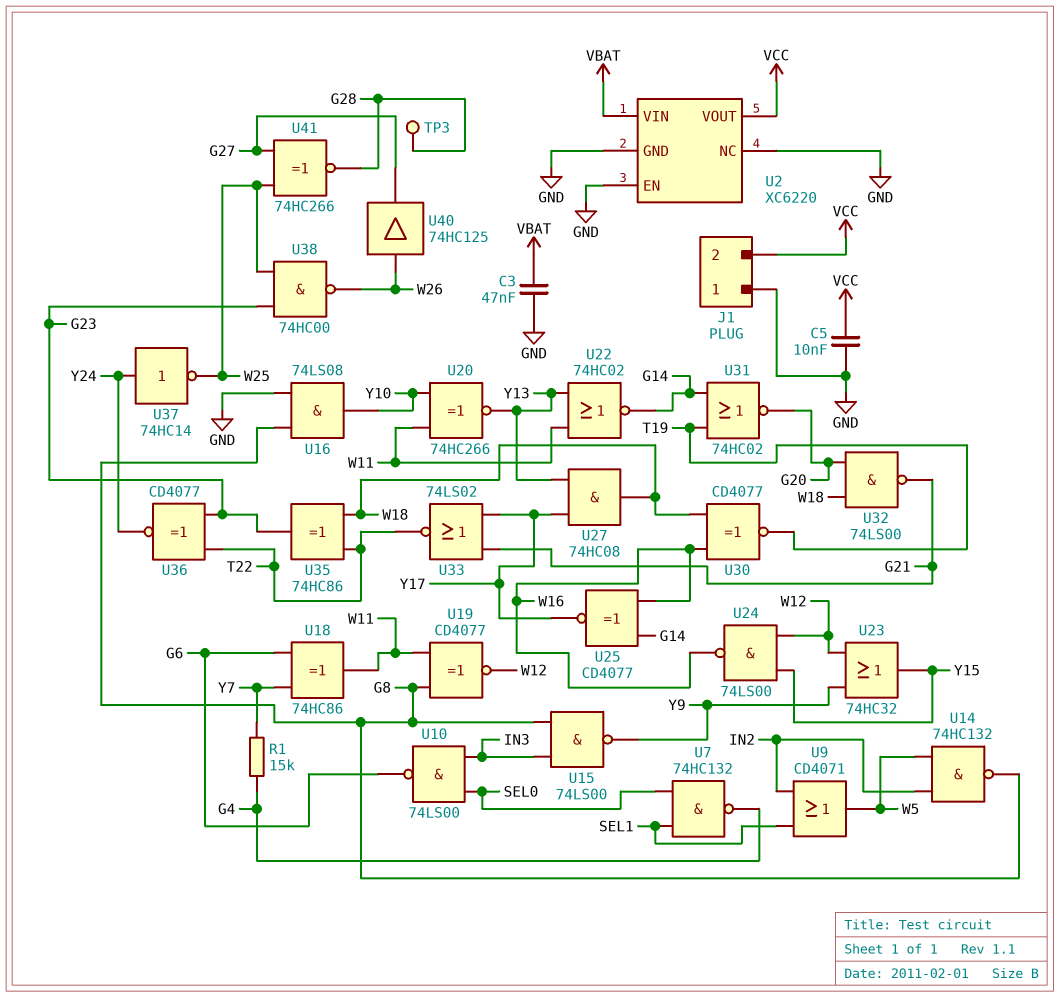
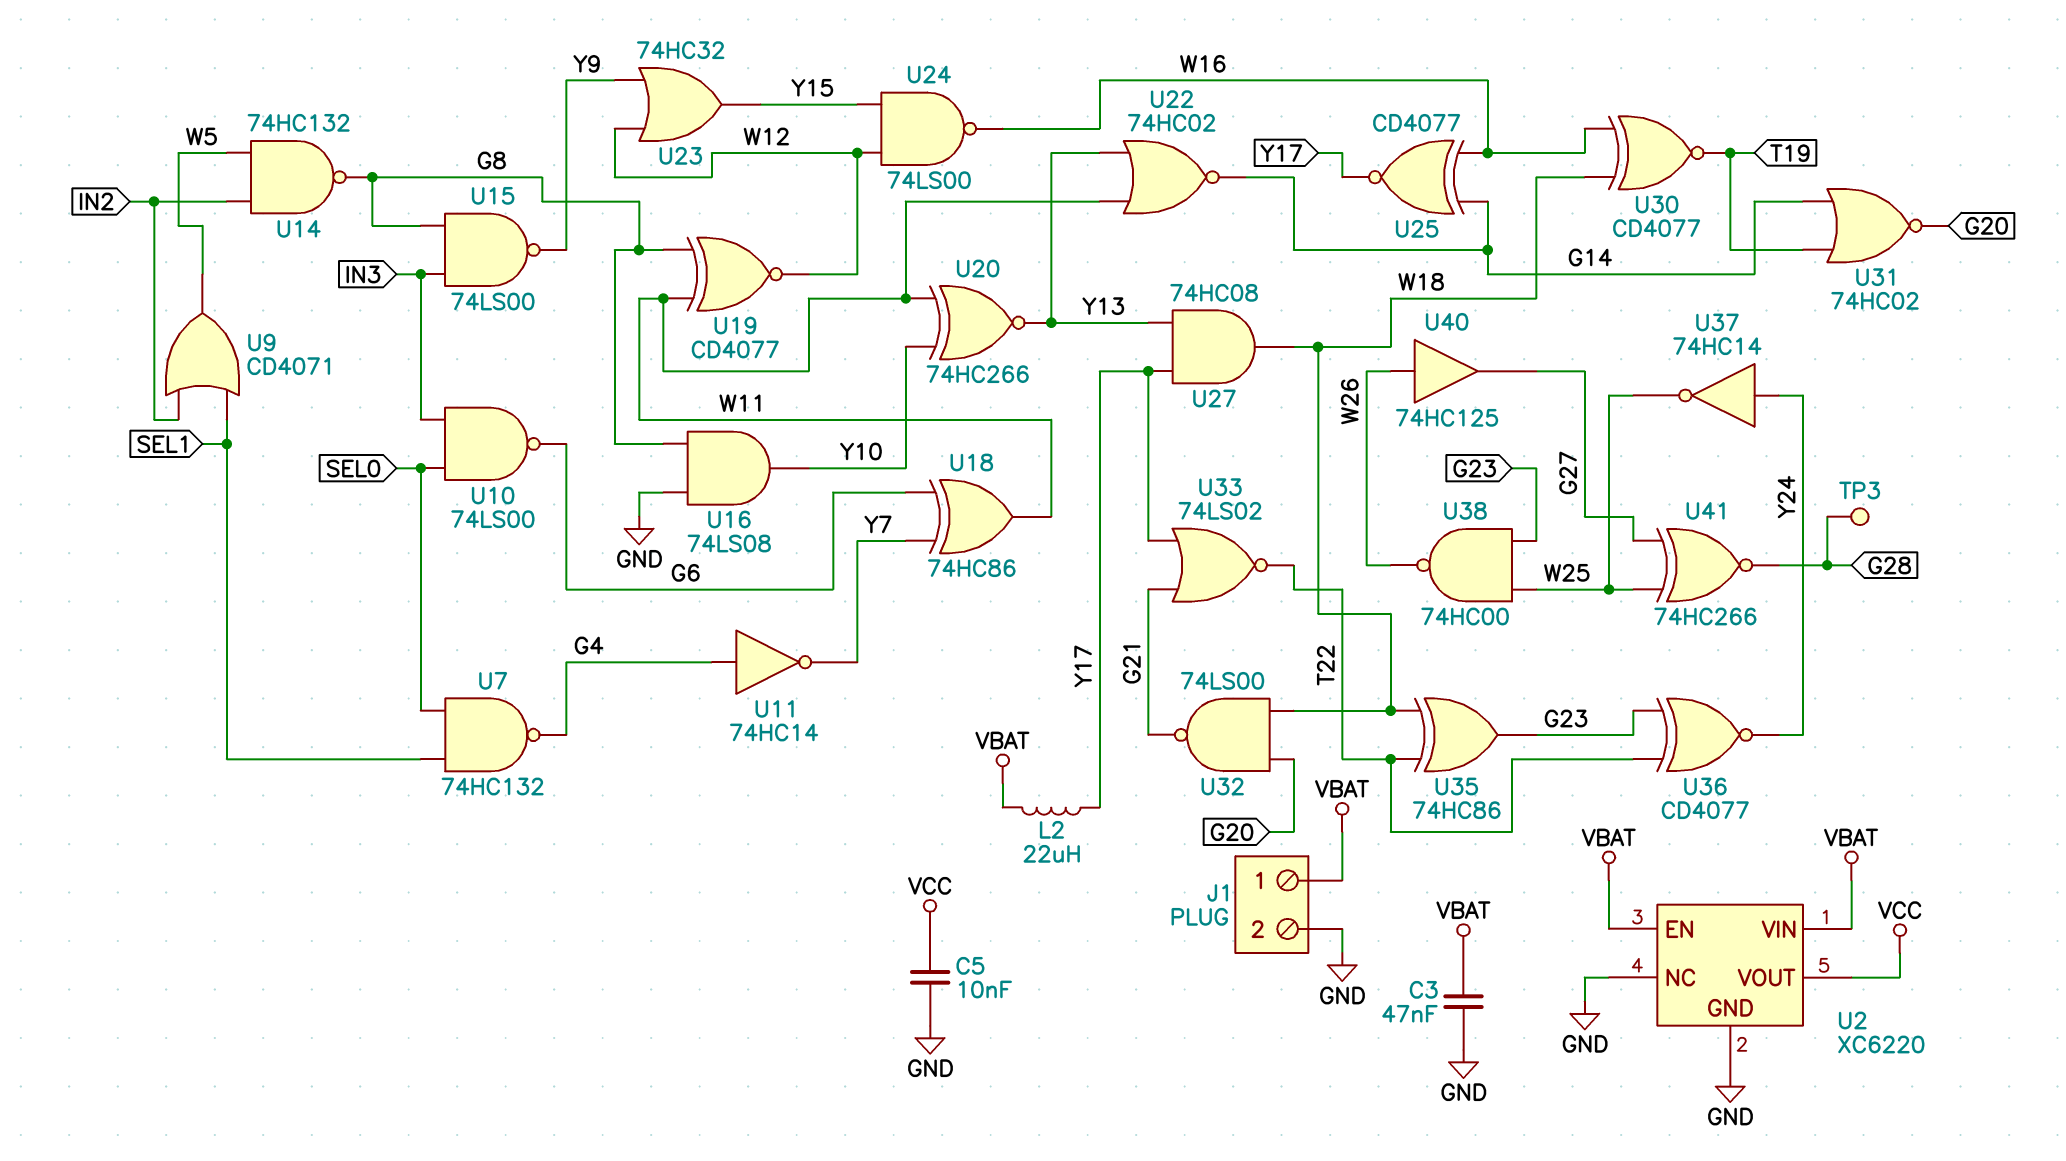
J1 pin 1: GND -> VBAT
J1 pin 2: VCC -> GND
L2: none -> 22uH (VBAT, Y17)
R1: 15k (G4, Y7) -> none
U2 pin EN: GND -> VBAT
U11: none -> NOT 74HC14 (in G4, out Y7)

